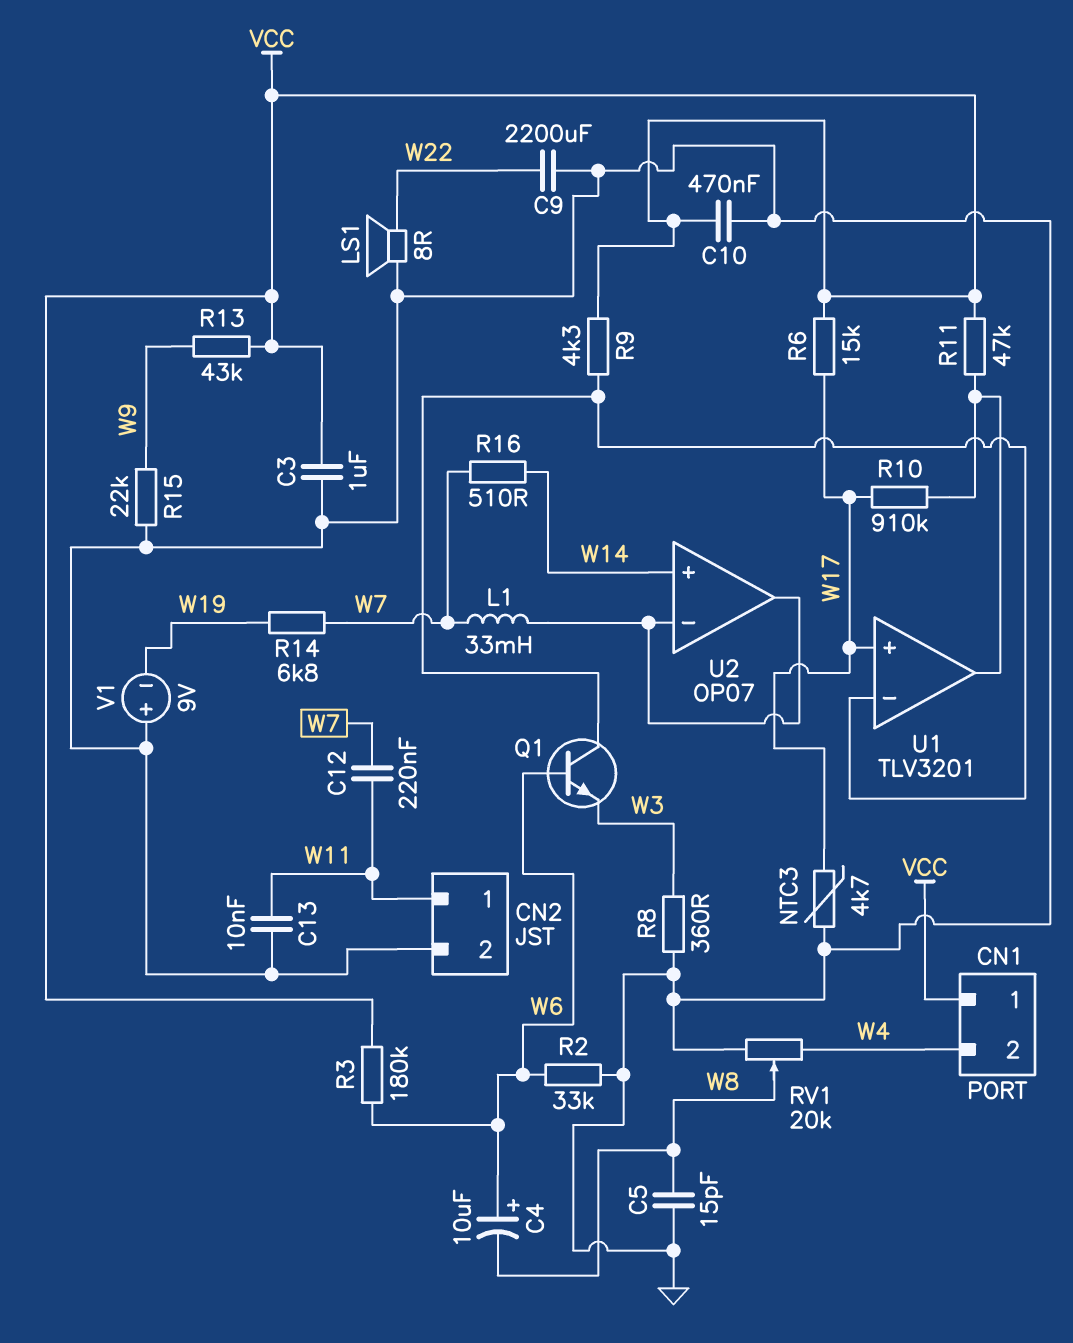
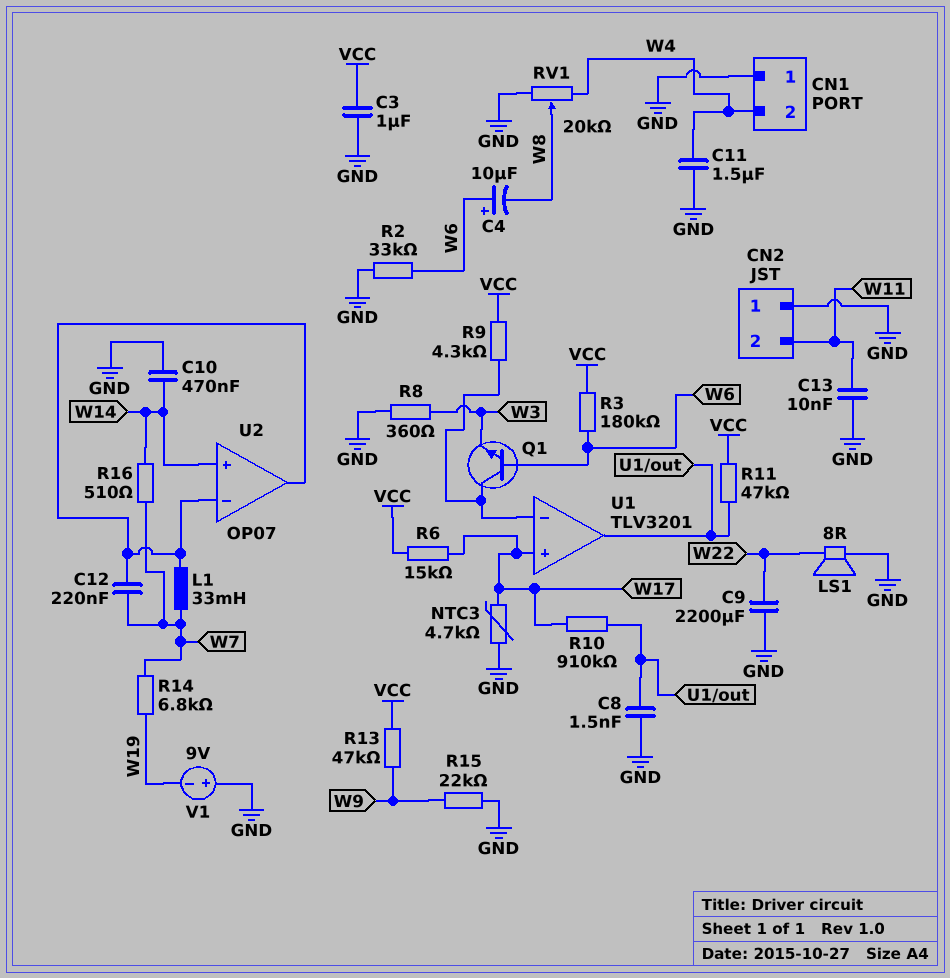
C5: 15pF (GND, W8) -> none
C8: none -> 1.5nF (GND, U1/out)
C10: 470nF (GND, VCC) -> 470nF (GND, W14)
C11: none -> 1.5uF (GND, W4)
C12: 220nF (W7, W11) -> 220nF (U2/in-, W7)
CN1 pin 1: VCC -> GND
CN2 pin 1: W11 -> GND
CN2 pin 2: GND -> W11
R13: 43k (VCC, W9) -> 47k (VCC, W9)

